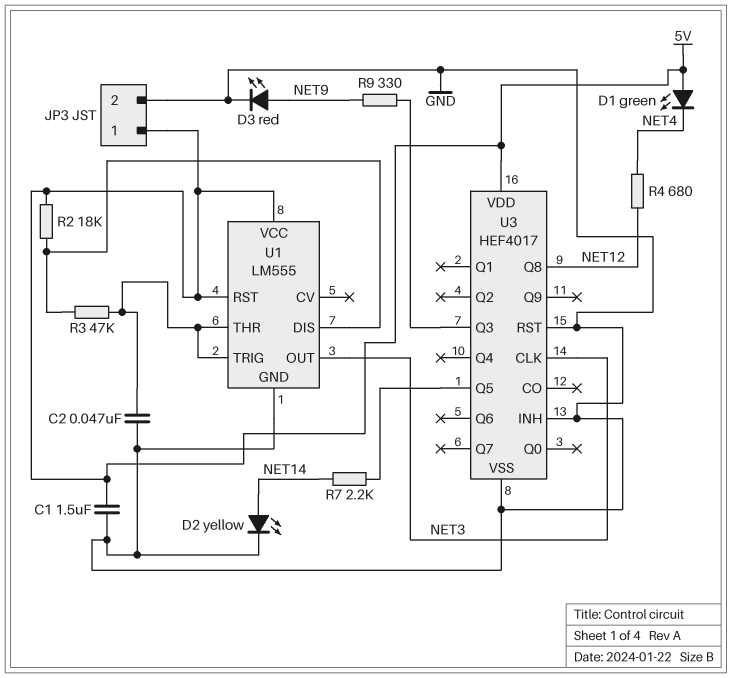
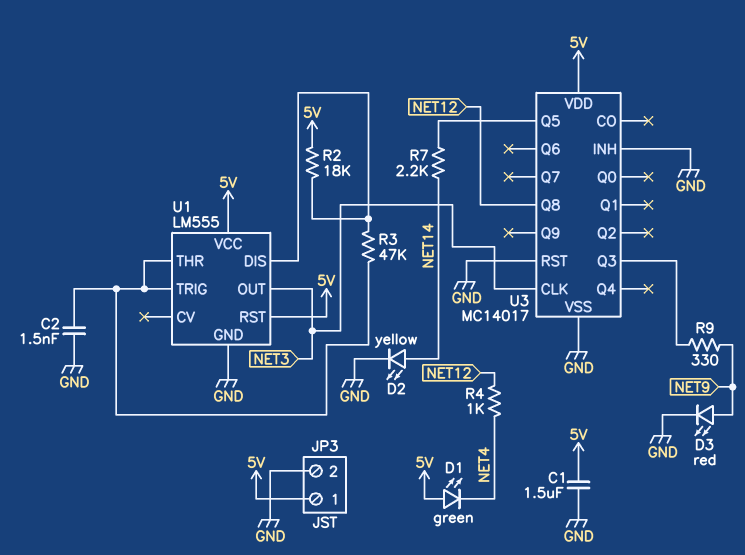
C2: 47nF (GND, U1/THR) -> 1.5nF (GND, U1/THR)
R4: 680 (NET4, NET12) -> 1k (NET4, NET12)
U3: HEF4017 -> MC14017

